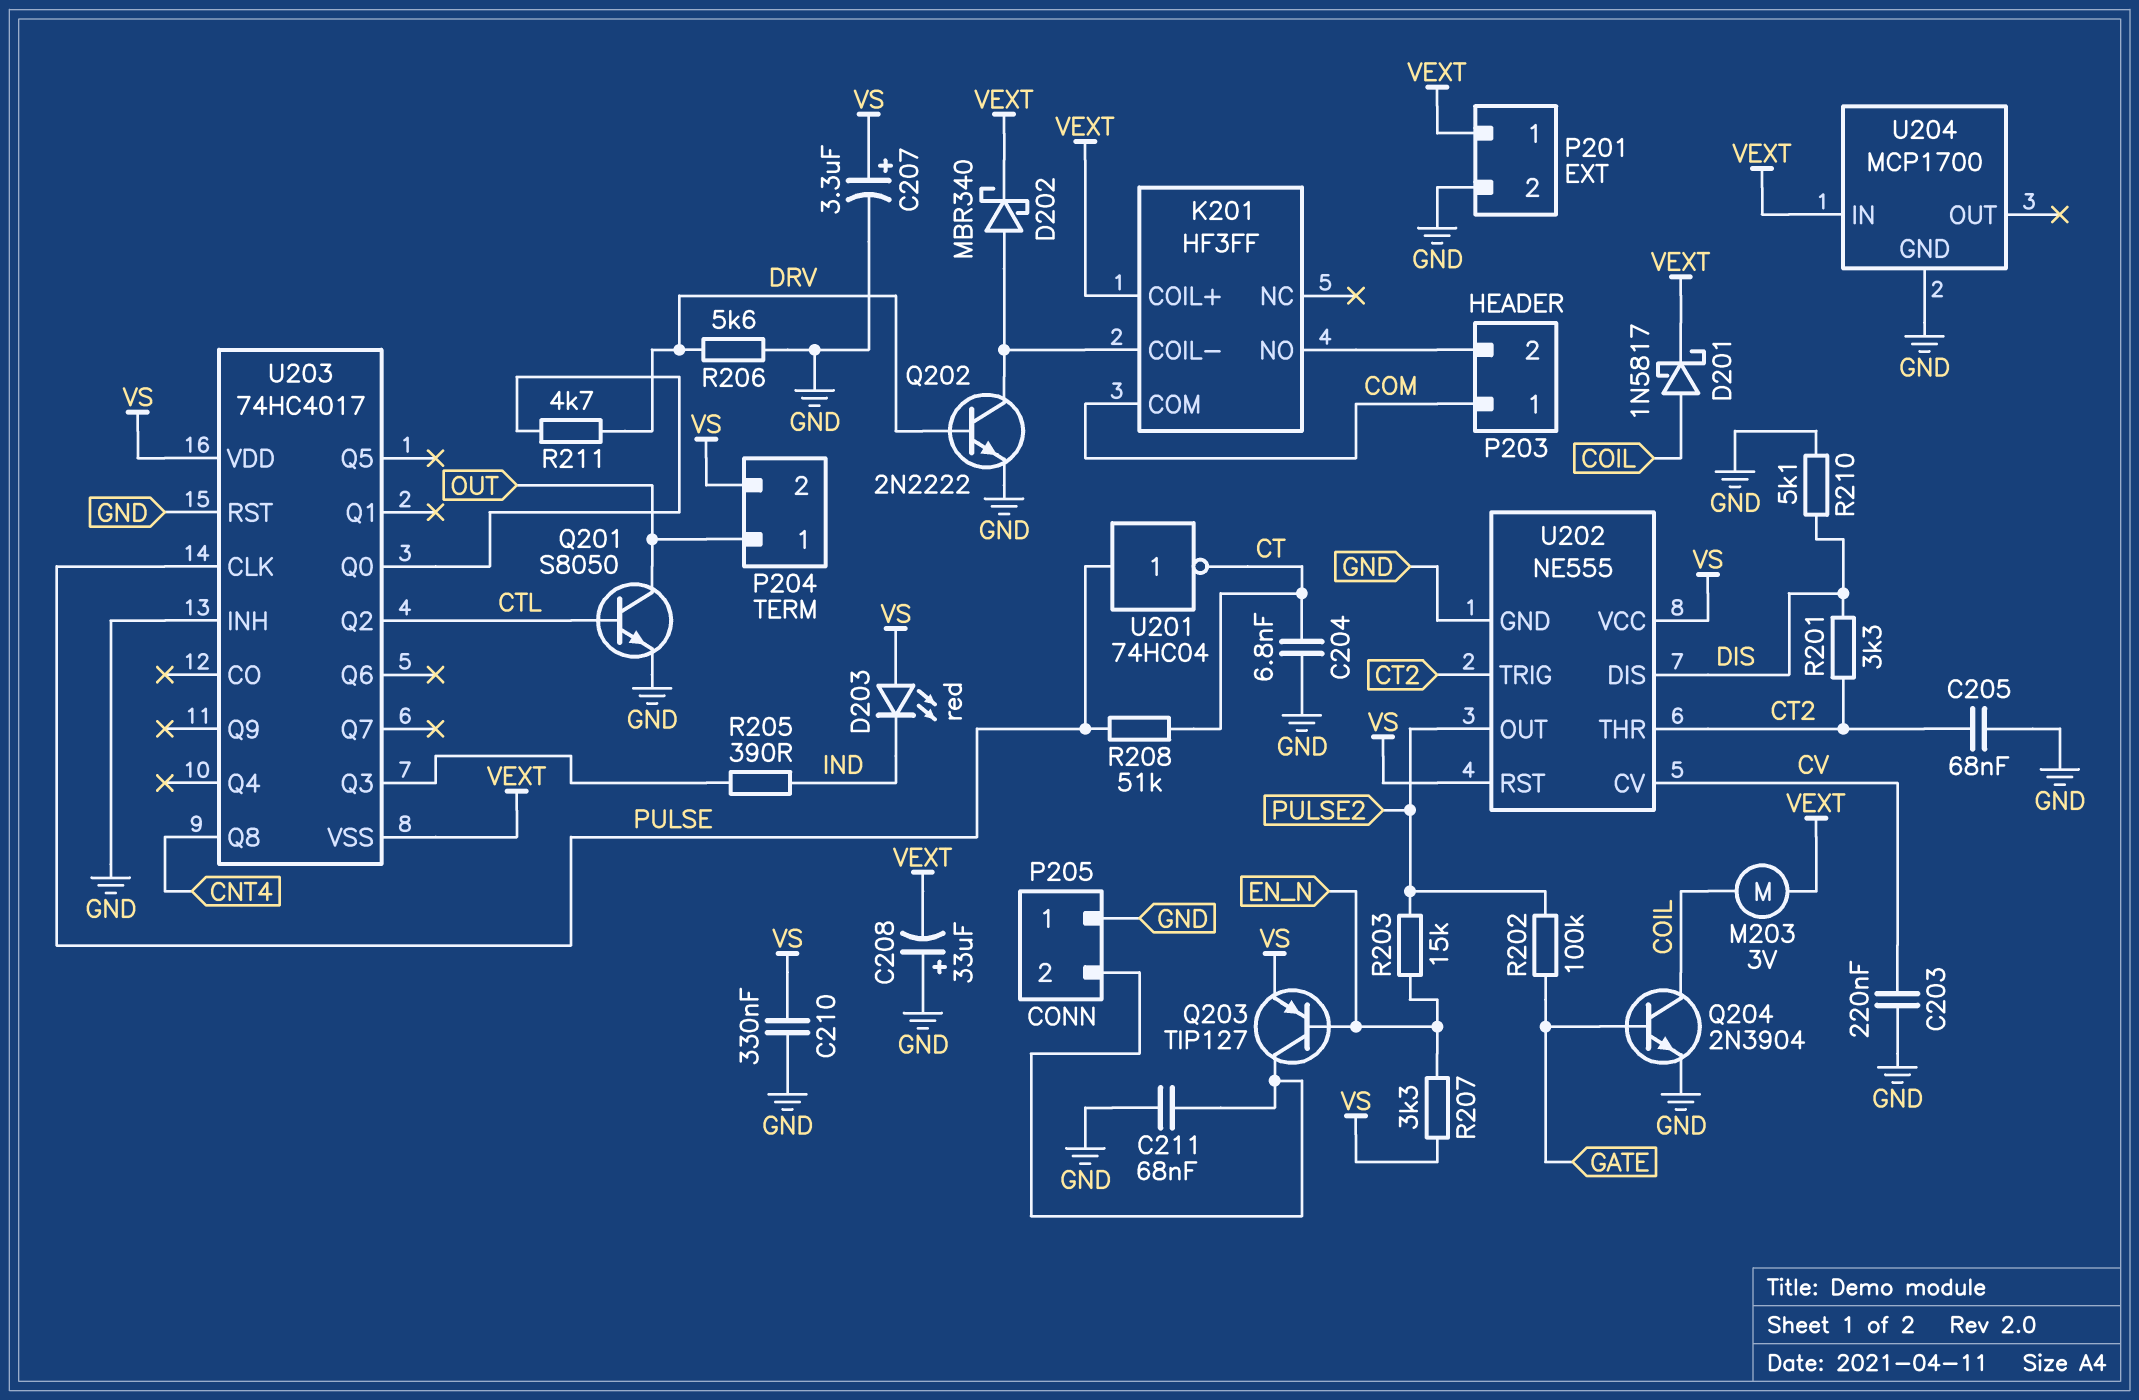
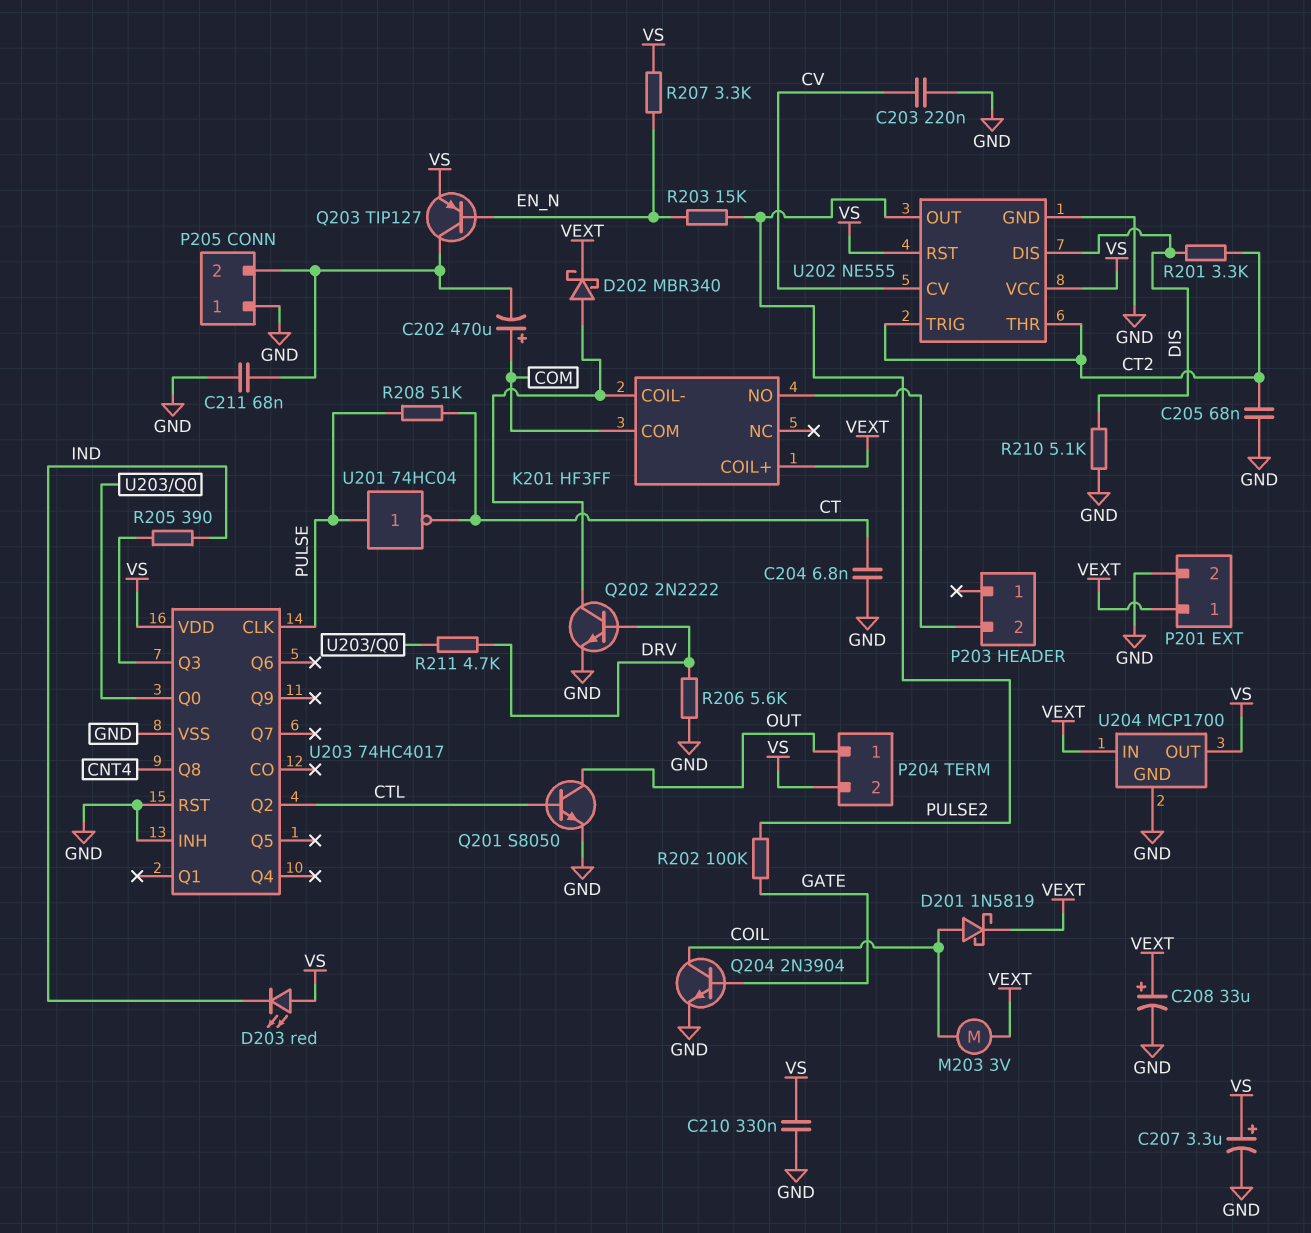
C202: none -> 470uF (plus COM, minus P205/2)
C208: 33uF (plus GND, minus VEXT) -> 33uF (plus VEXT, minus GND)
D201: schottky 1N5817 (A COIL, K VEXT) -> schottky 1N5819 (A COIL, K VEXT)
P203 pin 1: COM -> none
U203 pin VSS: VEXT -> GND
U204 pin OUT: none -> VS

